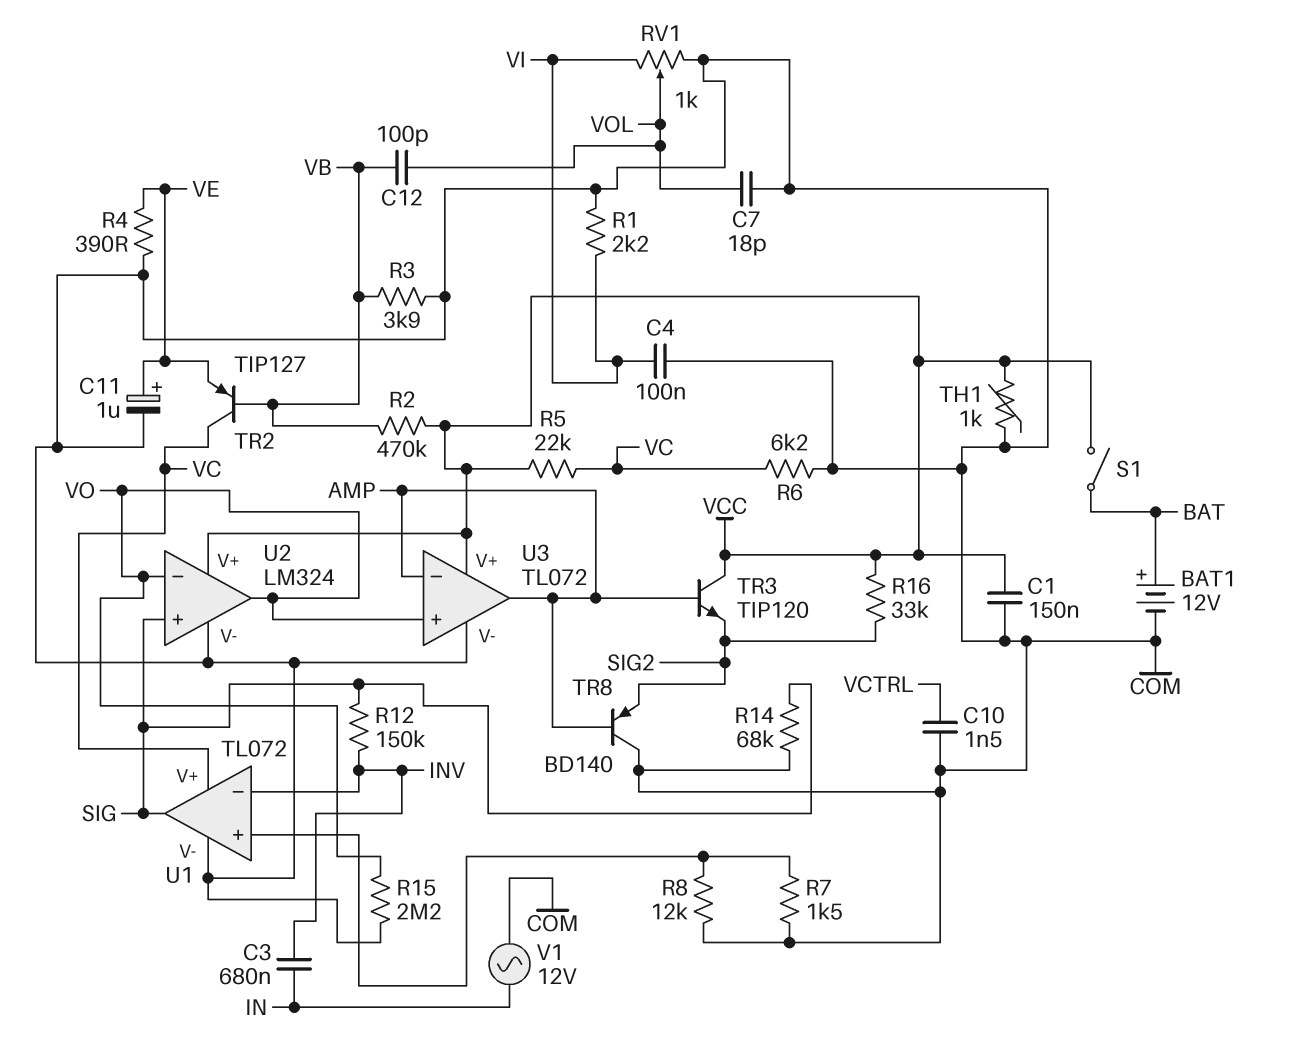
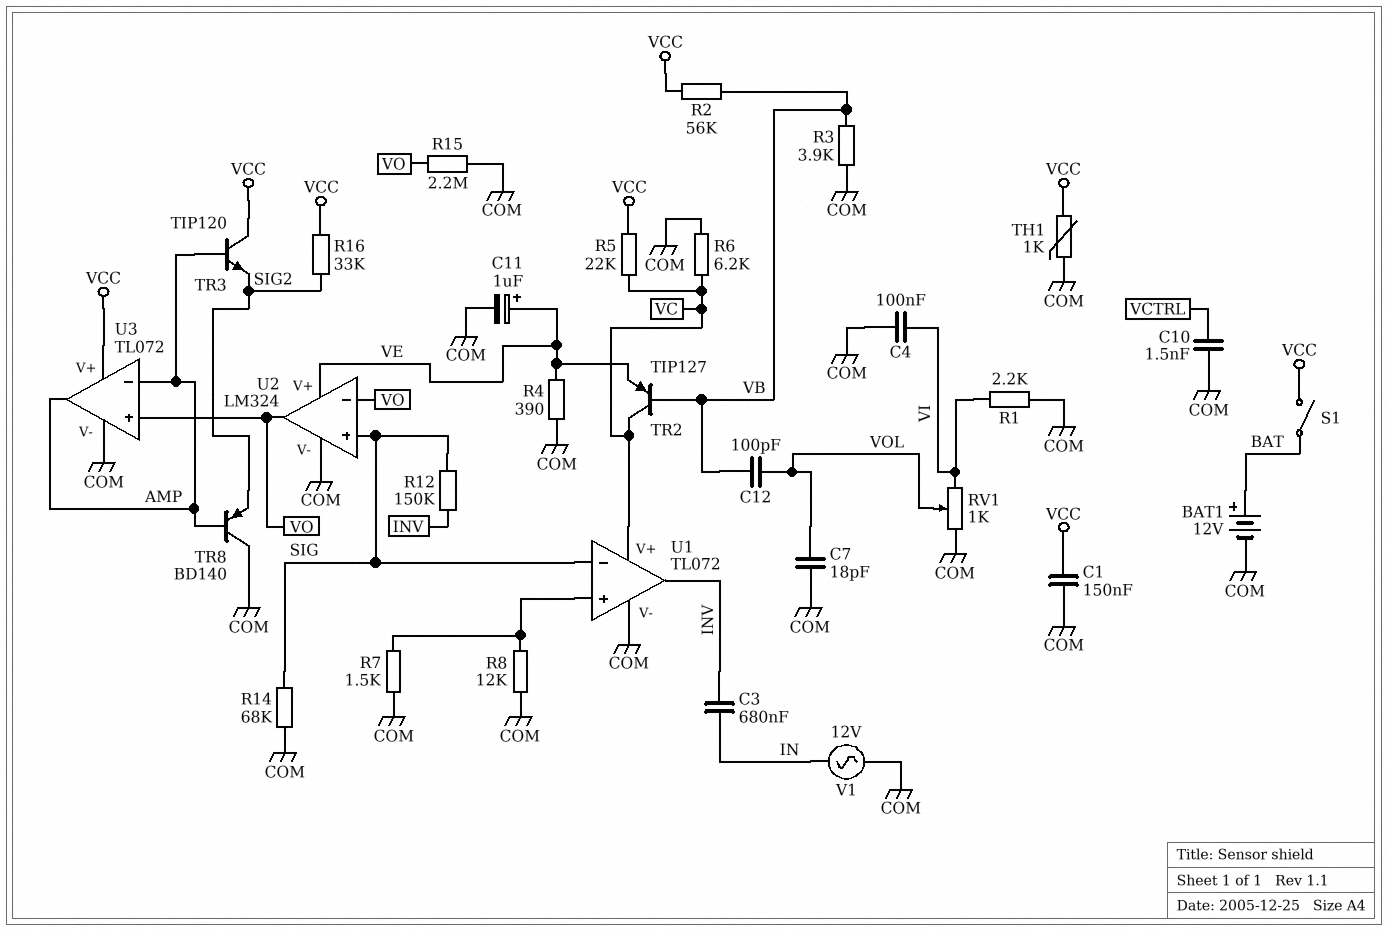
R2: 470k (VB, VCC) -> 56k (VB, VCC)
U1 pin in-: INV -> SIG
U1 pin out: SIG -> INV
U2 pin V+: VCC -> VE

